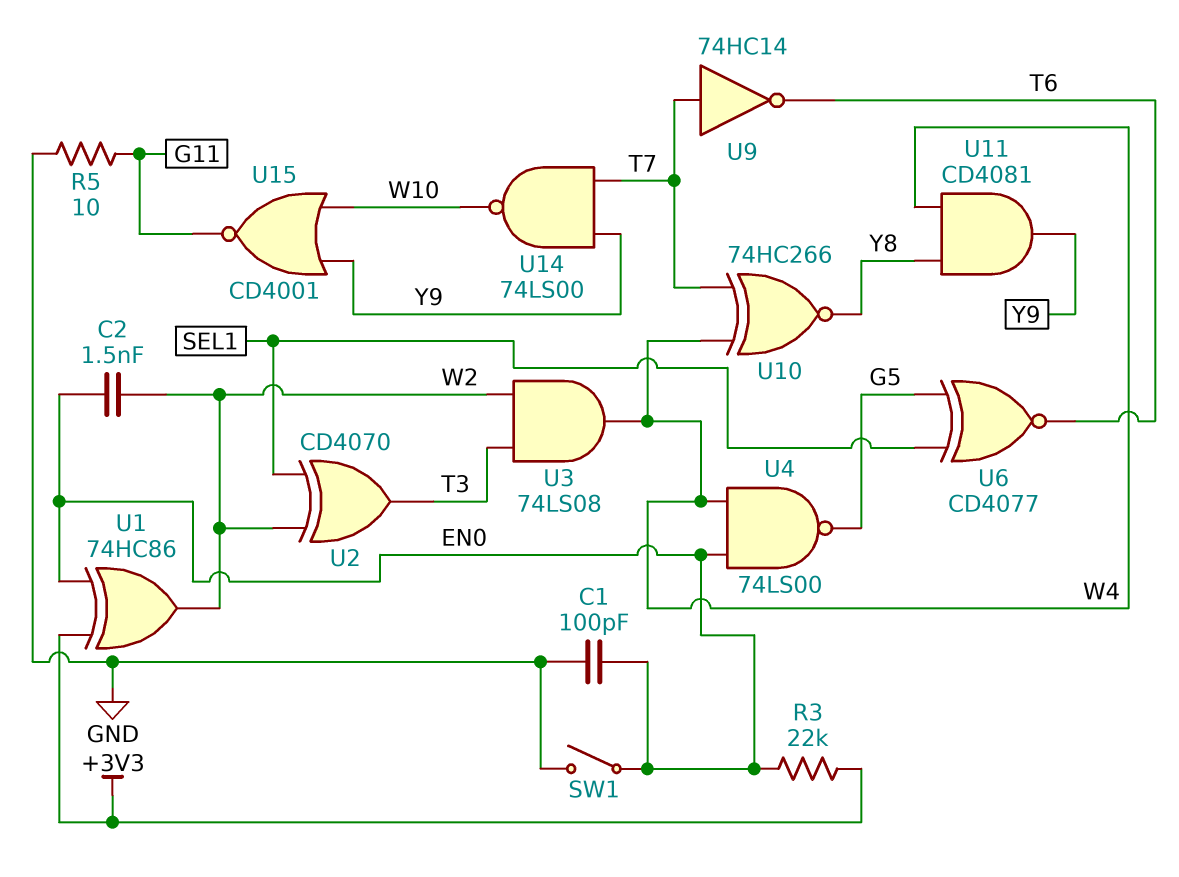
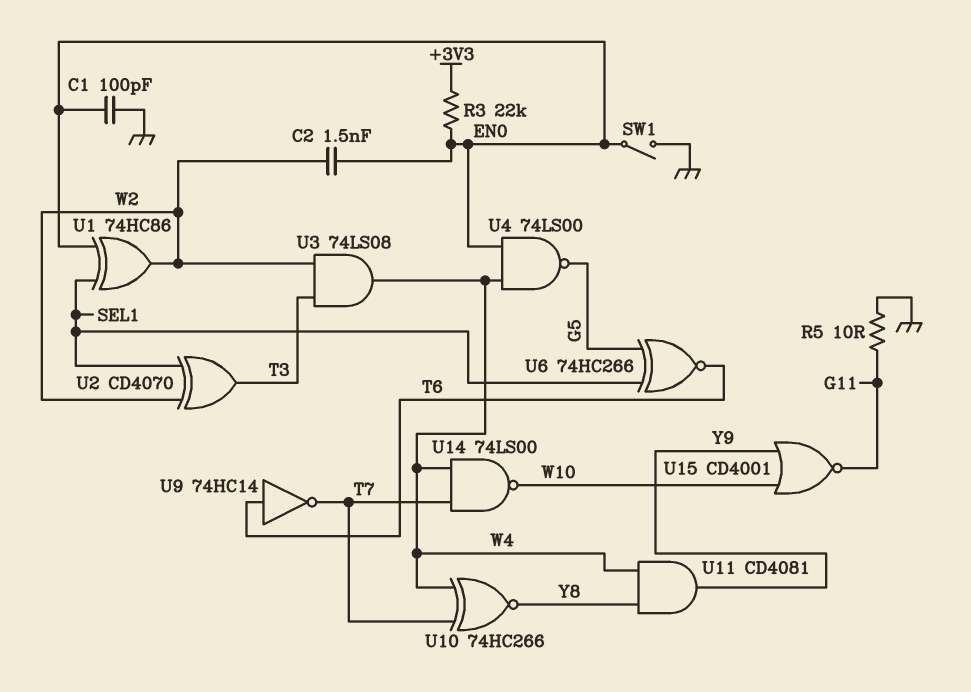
U1: XOR 74HC86 (in +3V3, in EN0, out W2) -> XOR 74HC86 (in EN0, in SEL1, out W2)
U6: XNOR CD4077 (in G5, in SEL1, out T6) -> XNOR 74HC266 (in G5, in SEL1, out T6)
U9: NOT 74HC14 (in T7, out T6) -> NOT 74HC14 (in T6, out T7)
U14: NAND 74LS00 (in T7, in Y9, out W10) -> NAND 74LS00 (in T7, in W4, out W10)

